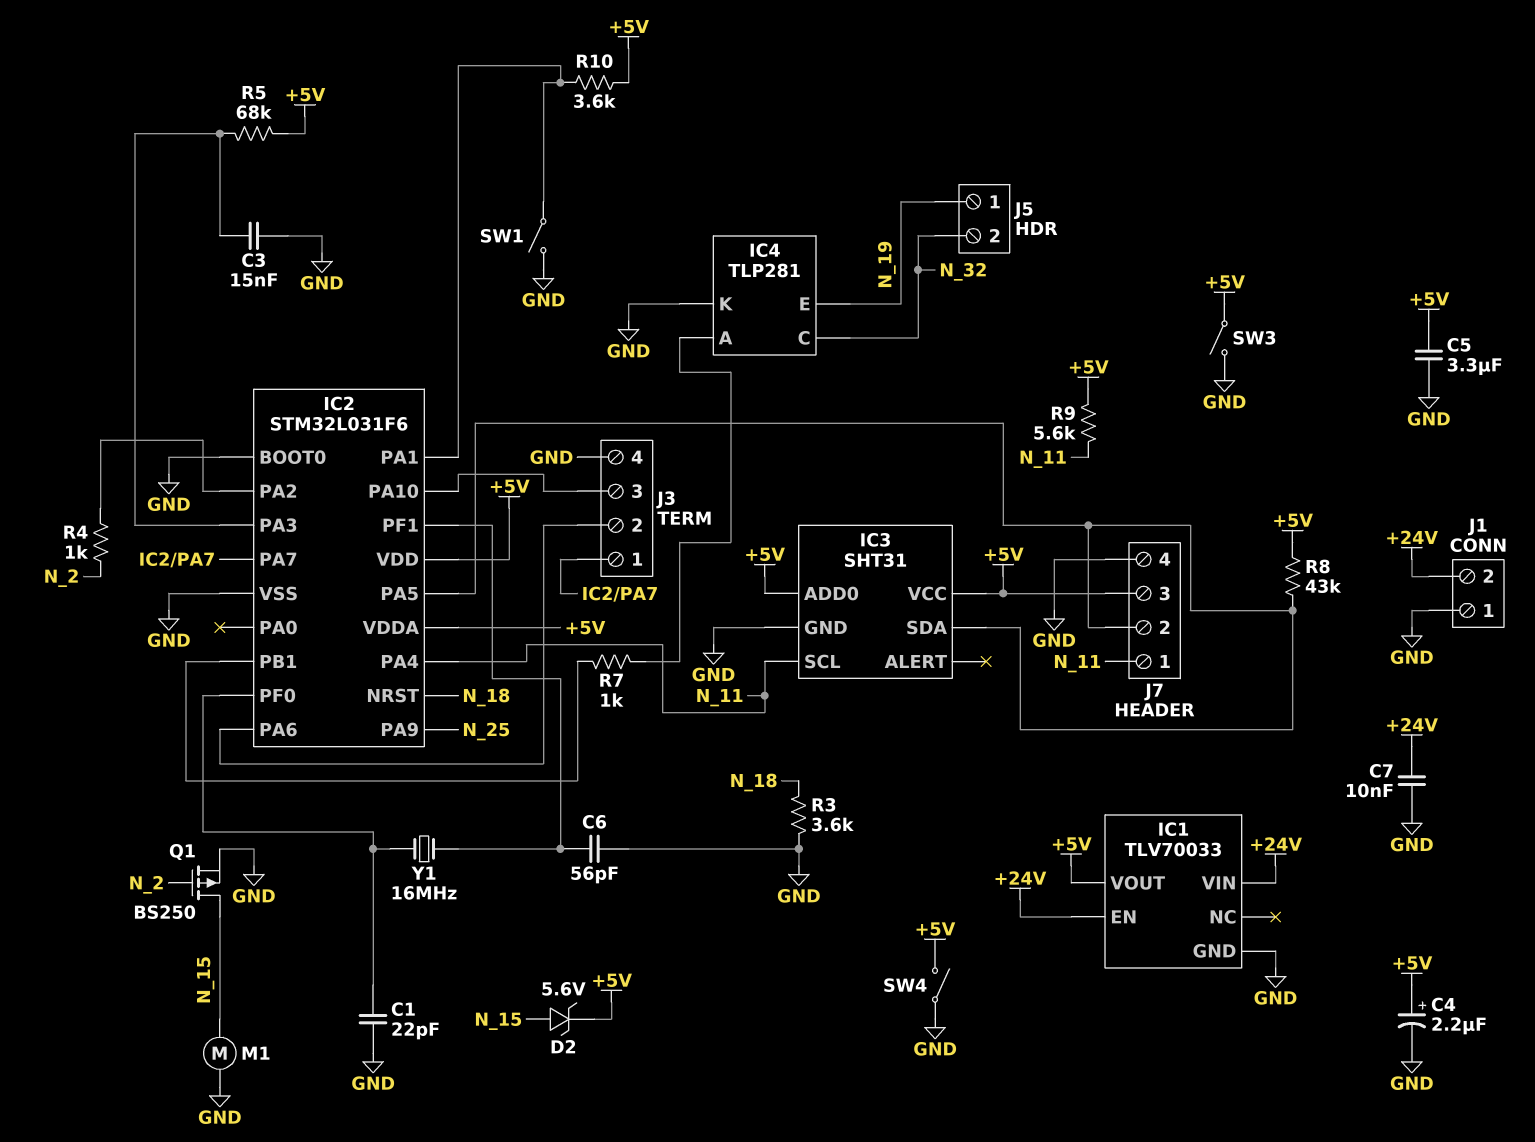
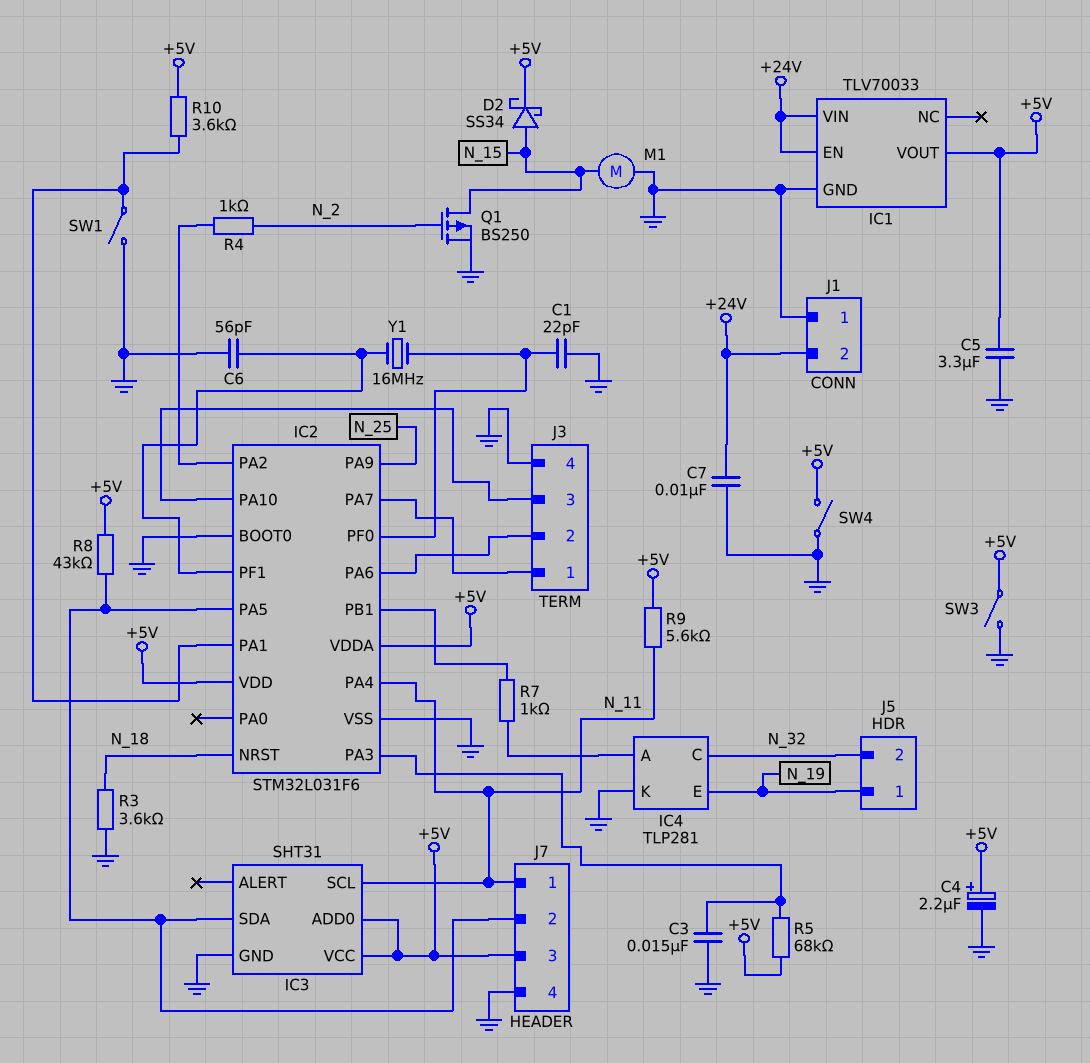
D2: zener 5.6V (A N_15, K +5V) -> schottky SS34 (A N_15, K +5V)

